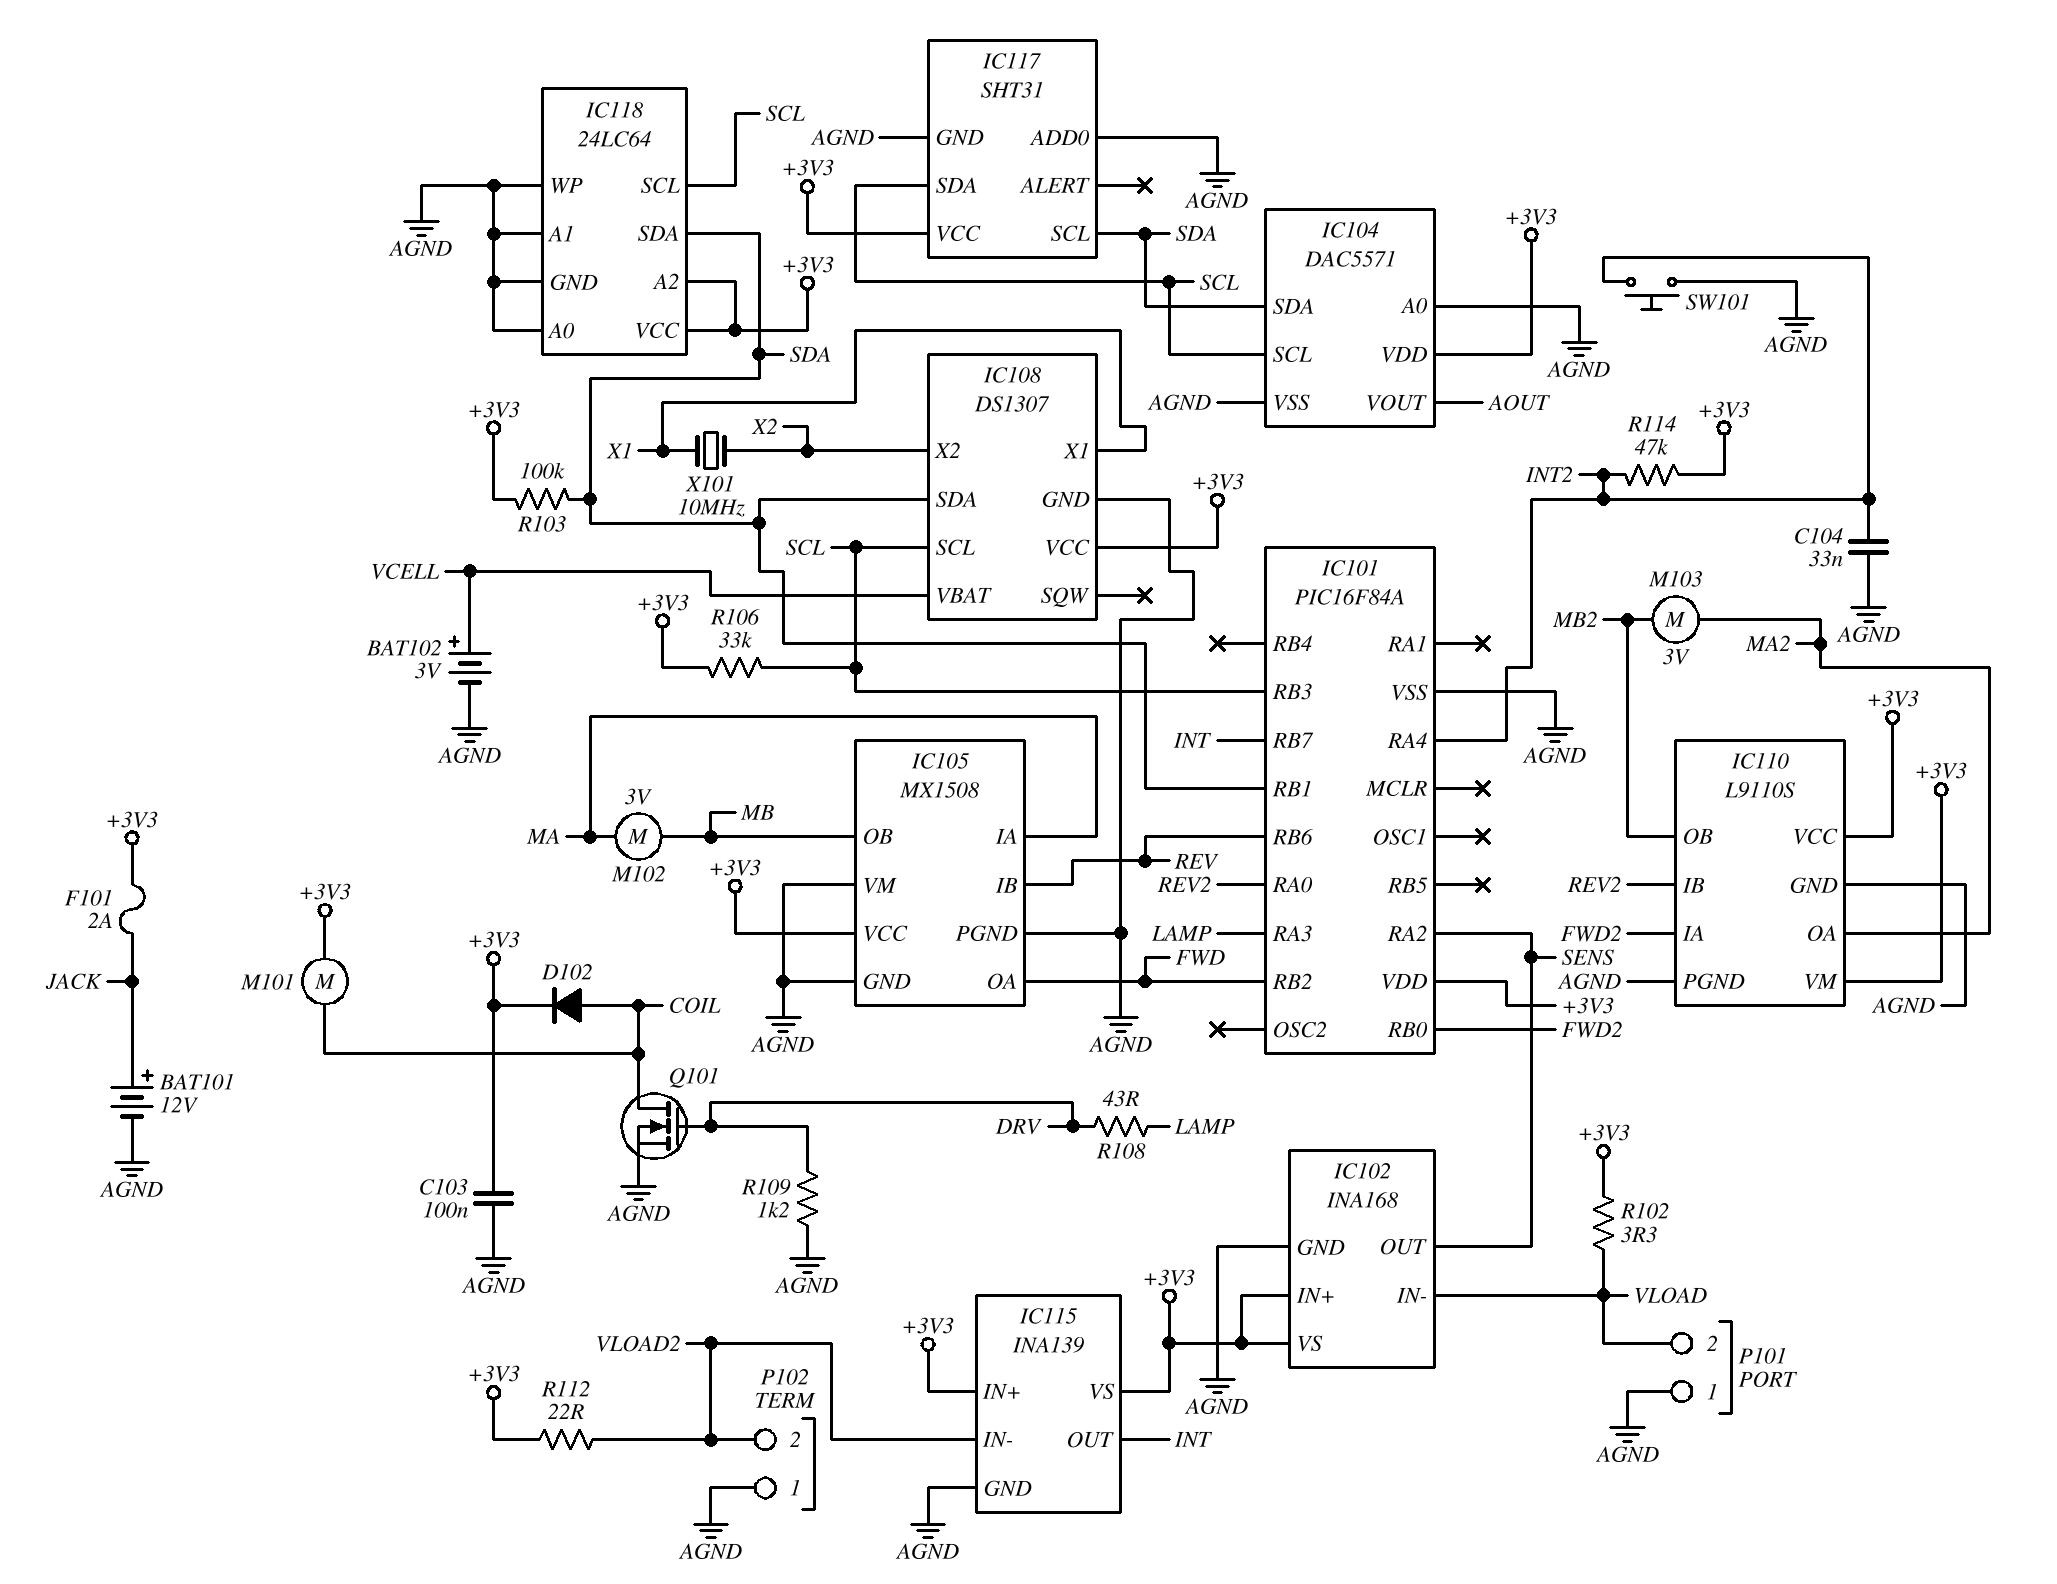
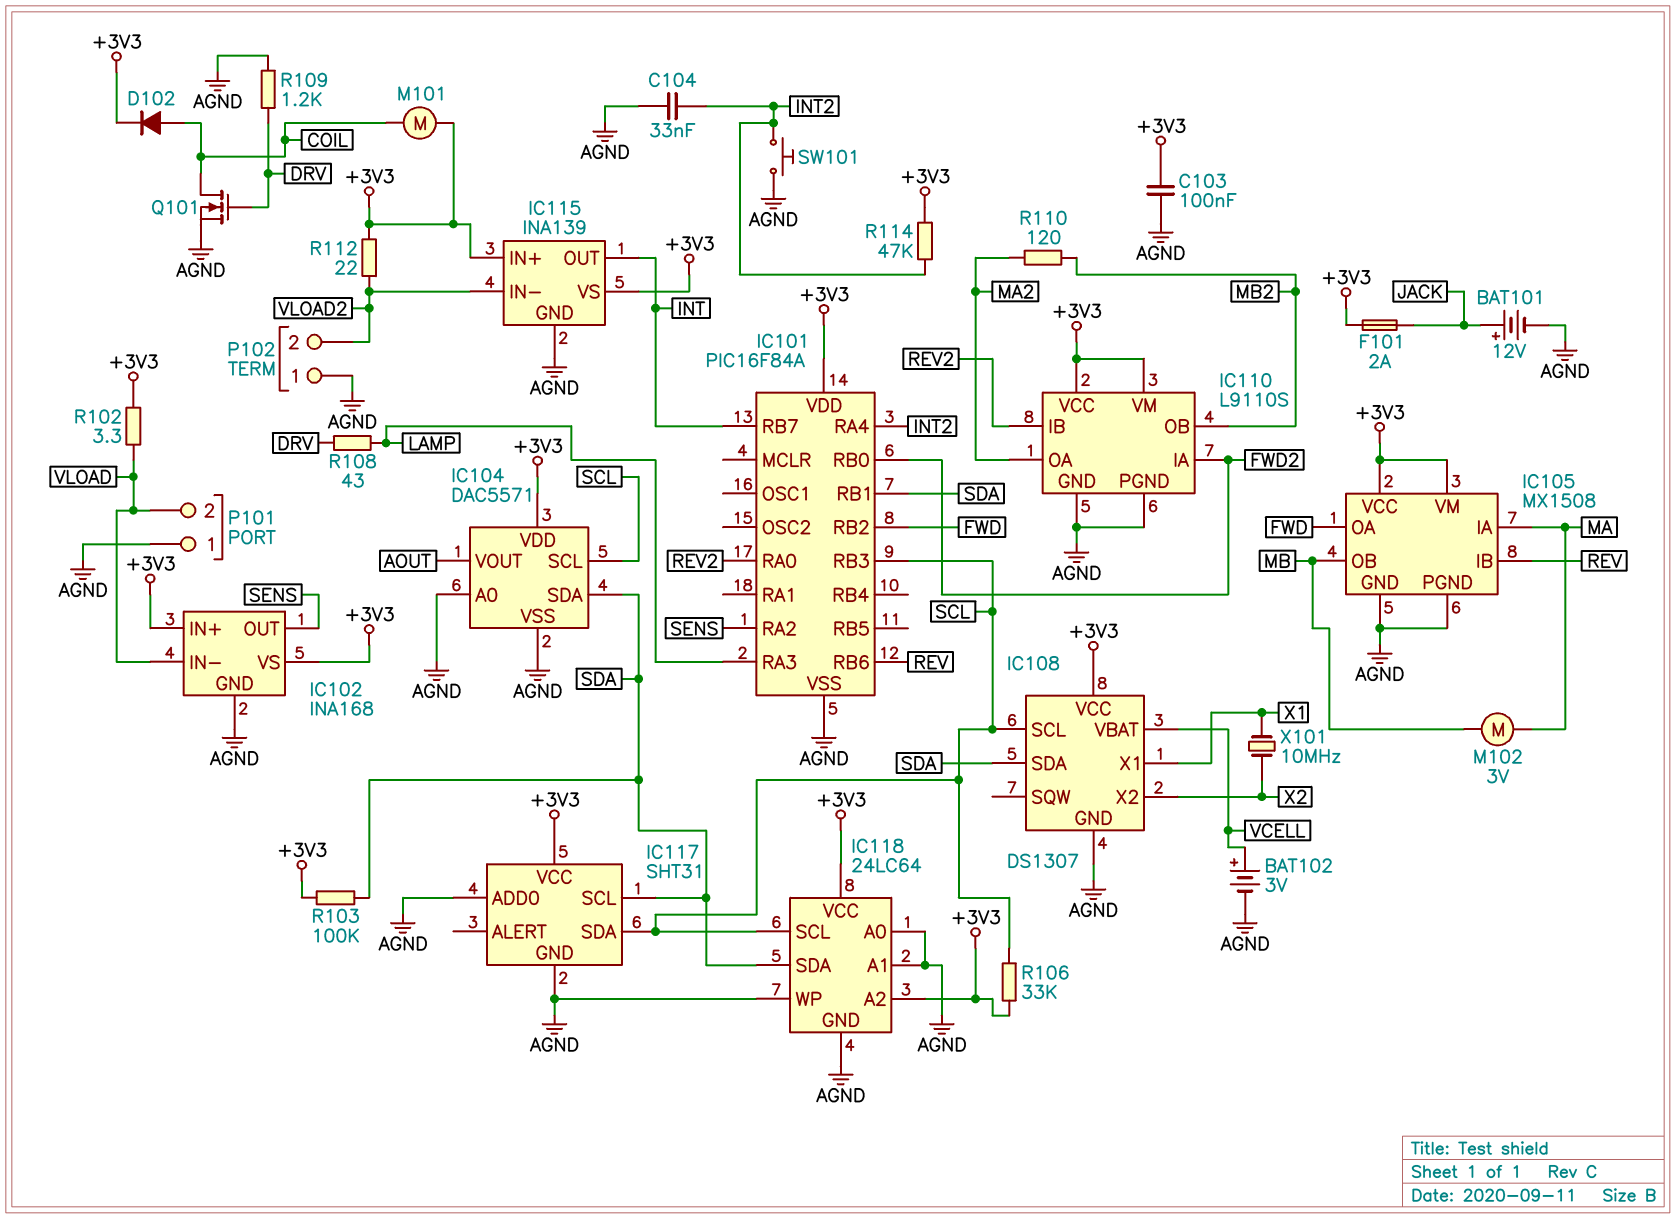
IC105 pin VM: AGND -> +3V3
M103: motor 3V (MA2, MB2) -> none
R110: none -> 120 (MA2, MB2)

